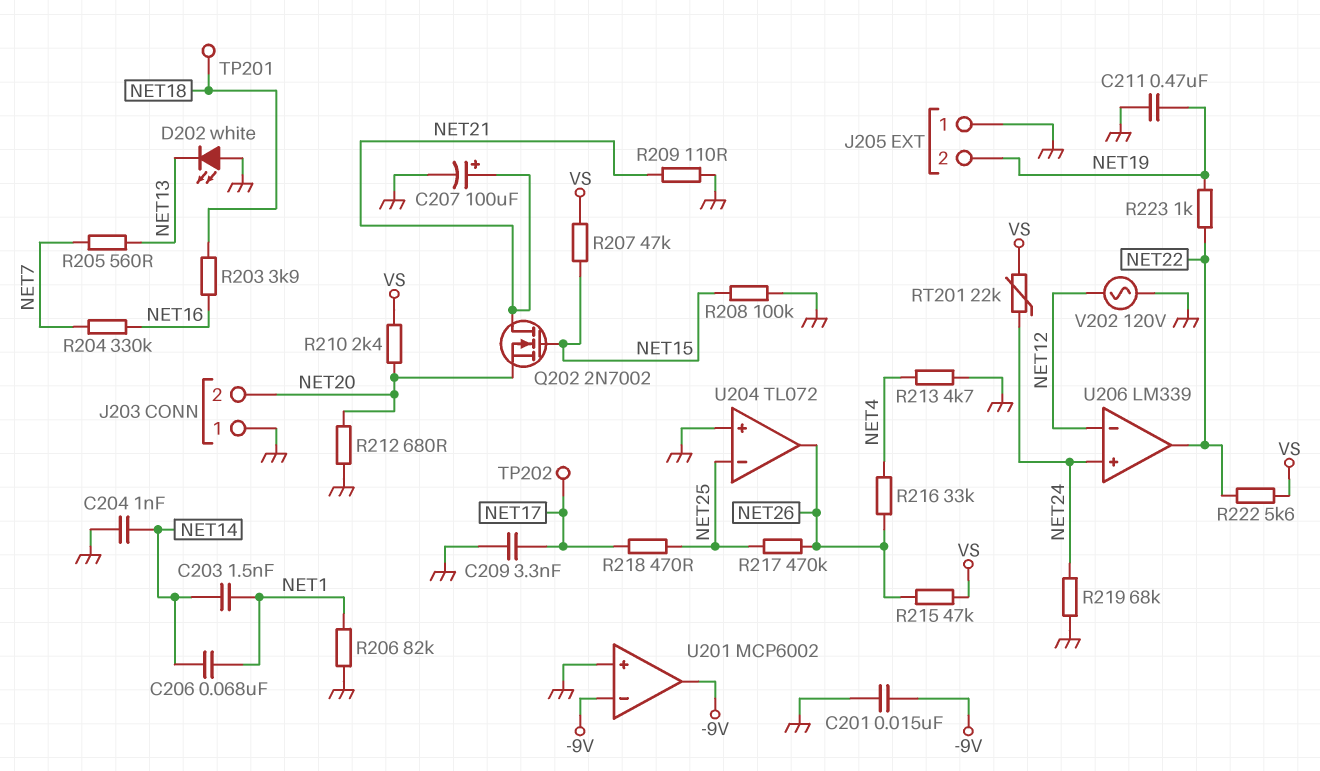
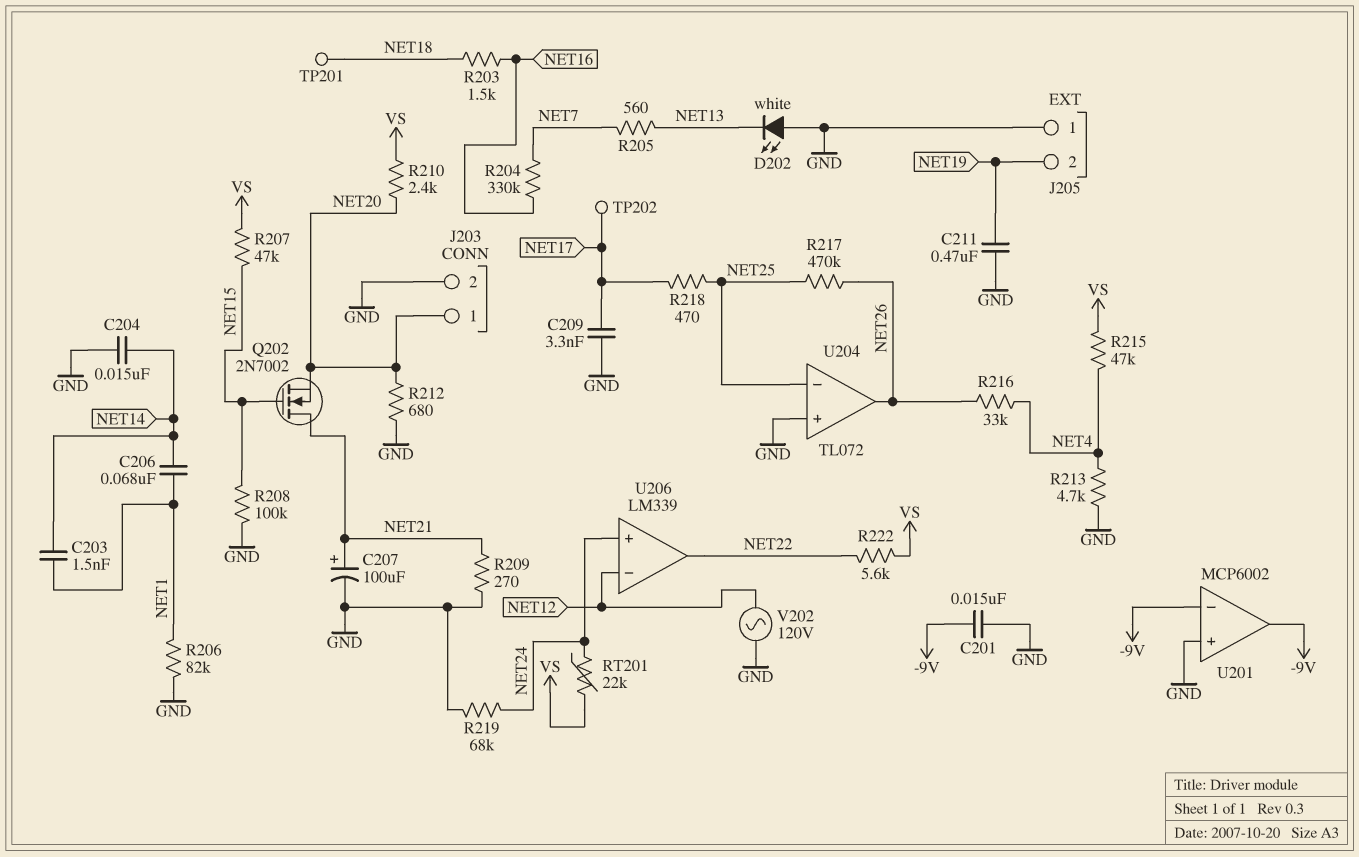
C204: 1nF (GND, NET14) -> 15nF (GND, NET14)
J203 pin 1: GND -> NET20
J203 pin 2: NET20 -> GND
R203: 3.9k (NET16, NET18) -> 1.5k (NET16, NET18)
R209: 110 (GND, NET21) -> 270 (GND, NET21)
R215: 47k (NET26, VS) -> 47k (NET4, VS)
R223: 1k (NET19, NET22) -> none

